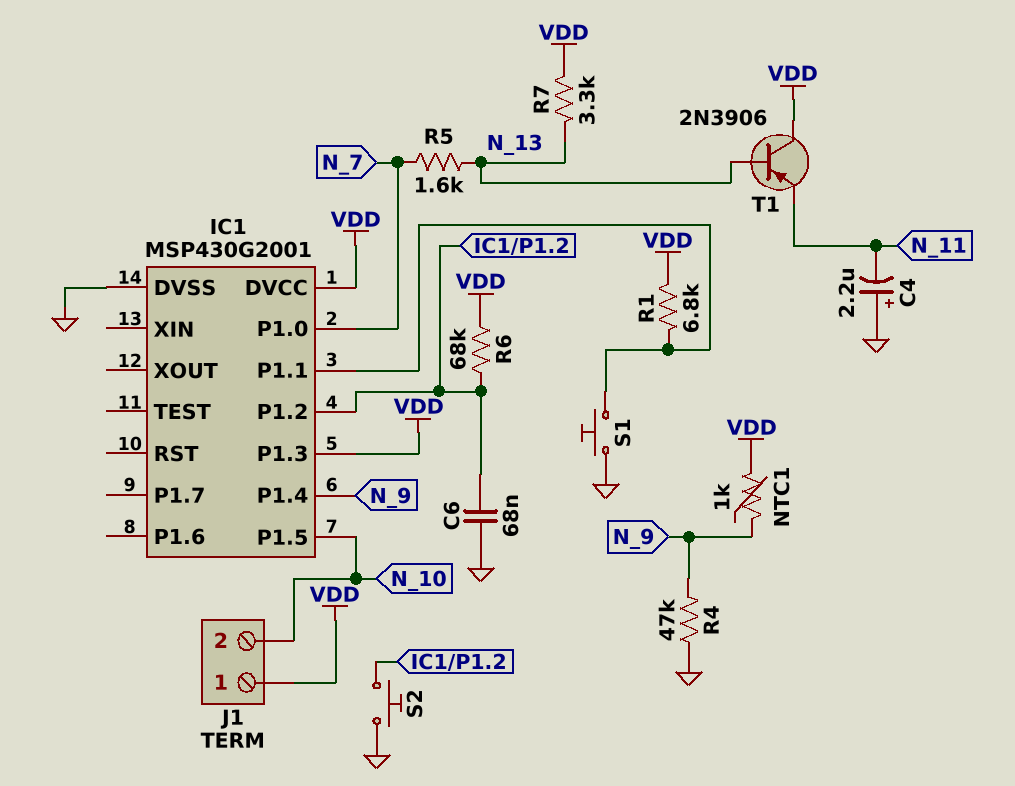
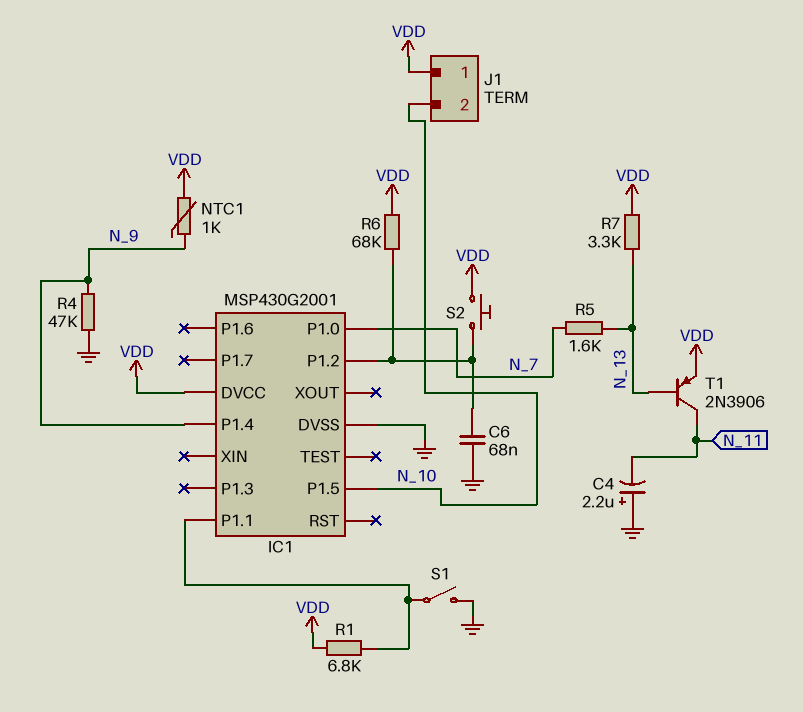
IC1 pin P1.3: VDD -> none
S1: button (GND, IC1/P1.1) -> switch (GND, IC1/P1.1)
S2: button (GND, IC1/P1.2) -> button (IC1/P1.2, VDD)
T1: PNP 2N3906 (B N_13, C VDD, E N_11) -> PNP 2N3906 (B N_13, C N_11, E VDD)

